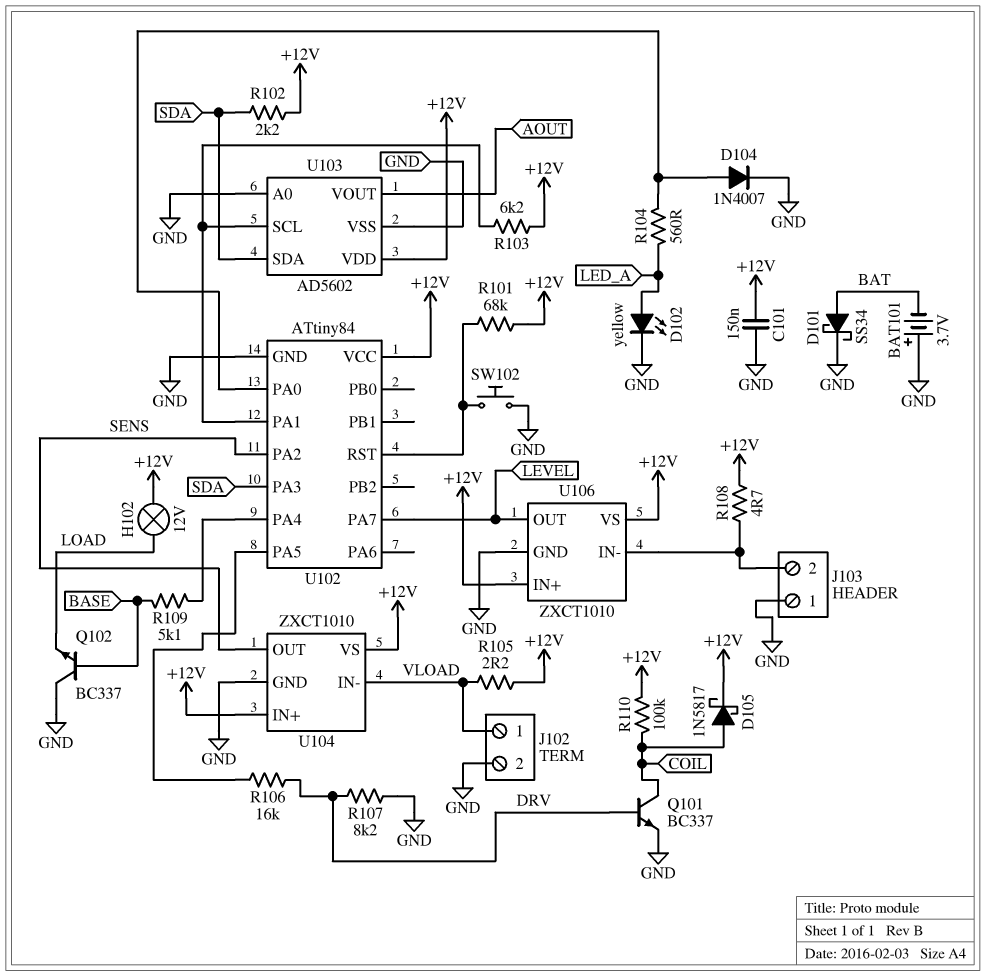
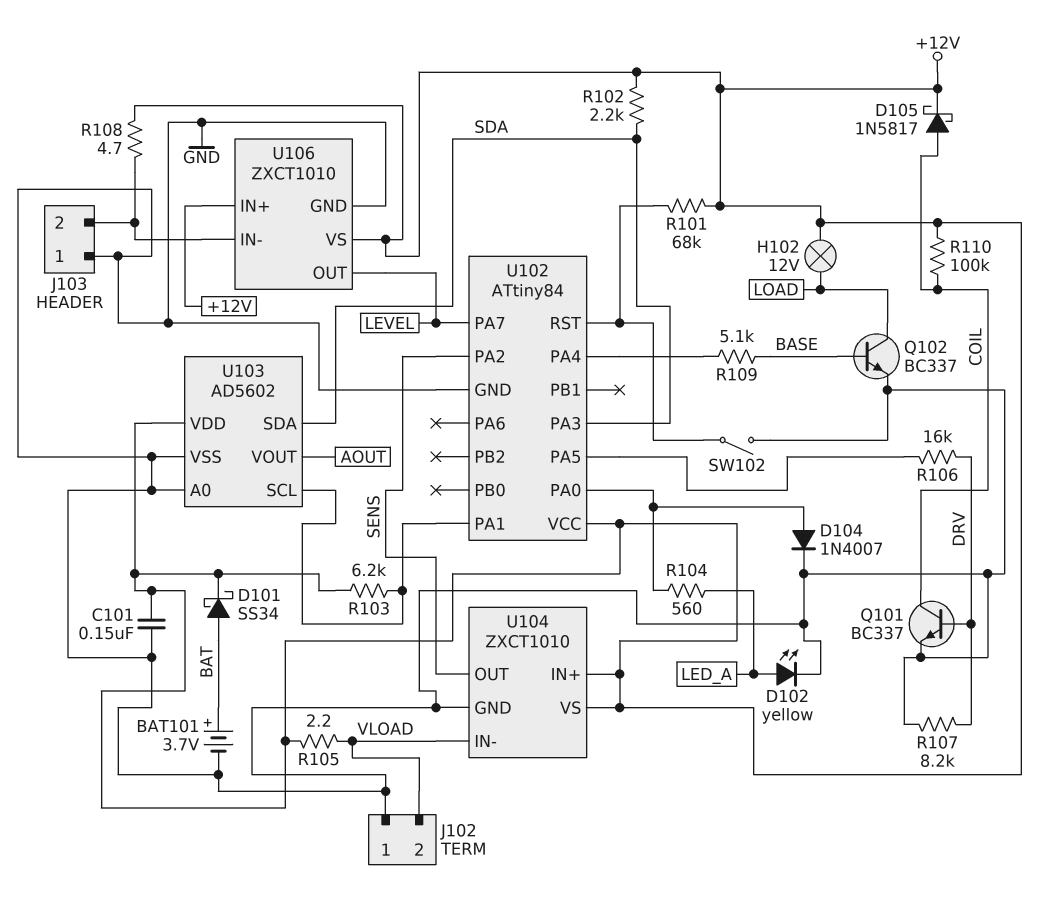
BAT101: 3.7V (plus GND, minus BAT) -> 3.7V (plus BAT, minus GND)
D101: schottky SS34 (A BAT, K GND) -> schottky SS34 (A BAT, K +12V)
J102 pin 1: VLOAD -> GND
J102 pin 2: GND -> VLOAD
Q102: NPN BC337 (B BASE, C GND, E LOAD) -> NPN BC337 (B BASE, C LOAD, E GND)
SW102: button (GND, U102/RST) -> switch (GND, U102/RST)

